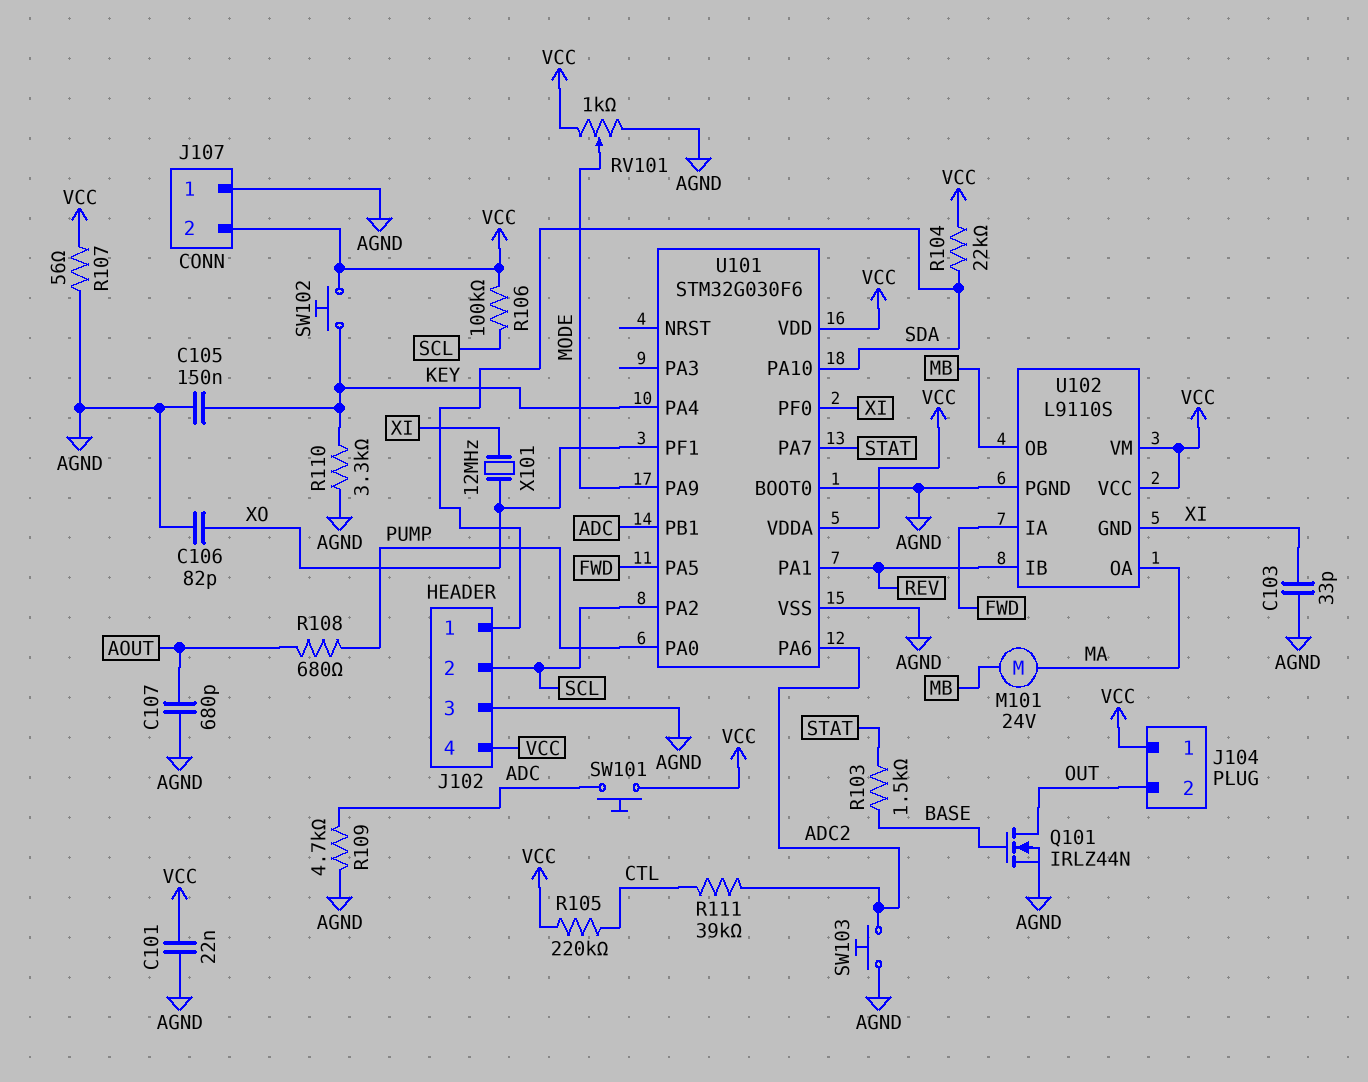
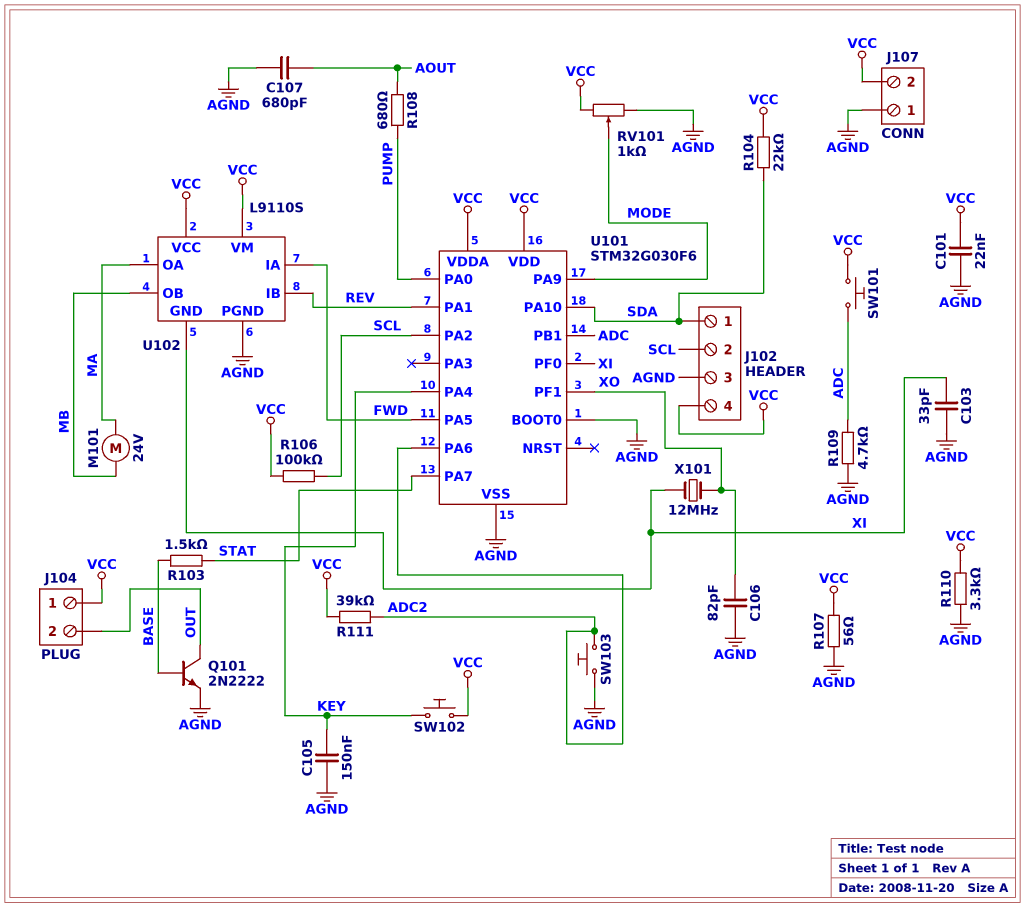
Q101: NMOS IRLZ44N (G BASE, D OUT, S AGND) -> NPN 2N2222 (B BASE, C OUT, E AGND)
R105: 220k (CTL, VCC) -> none
R110: 3.3k (AGND, KEY) -> 3.3k (AGND, VCC)
R111: 39k (ADC2, CTL) -> 39k (ADC2, VCC)

